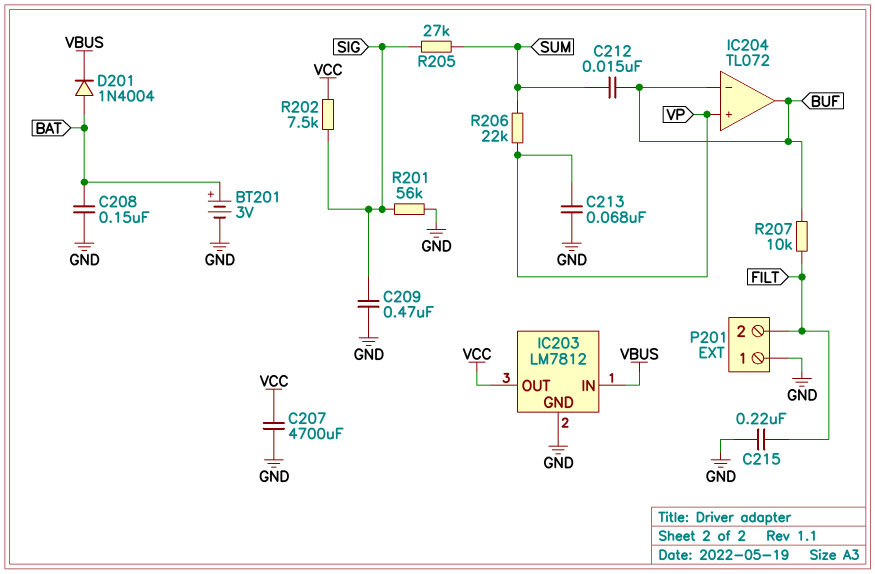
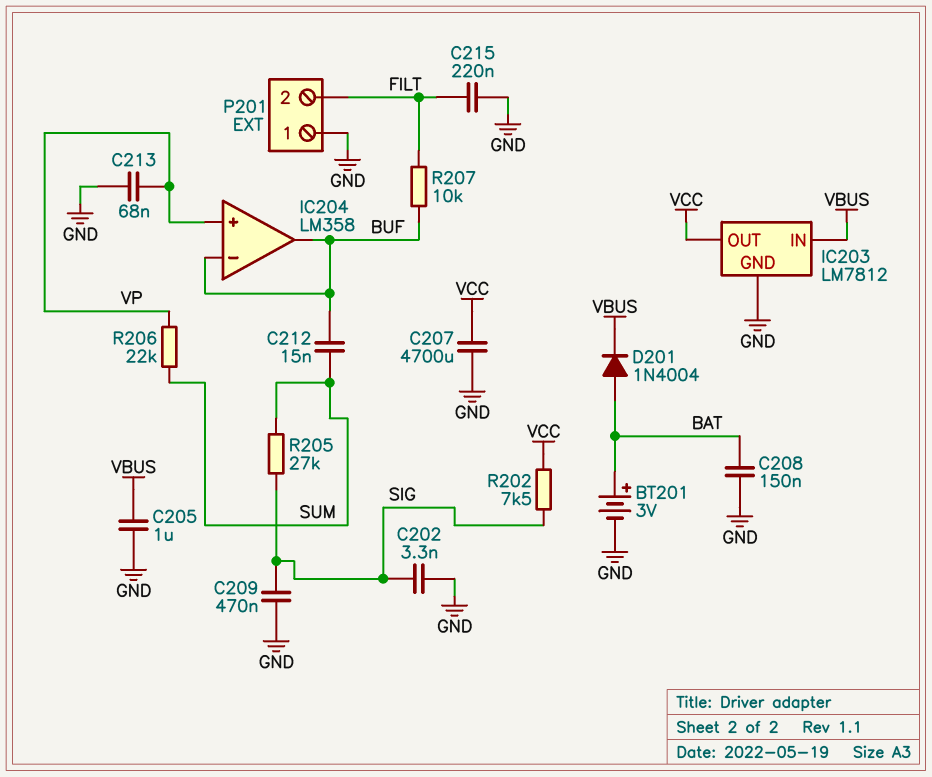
C202: none -> 3.3nF (GND, SIG)
C205: none -> 1uF (GND, VBUS)
IC204: TL072 -> LM358
R201: 56k (GND, SIG) -> none

